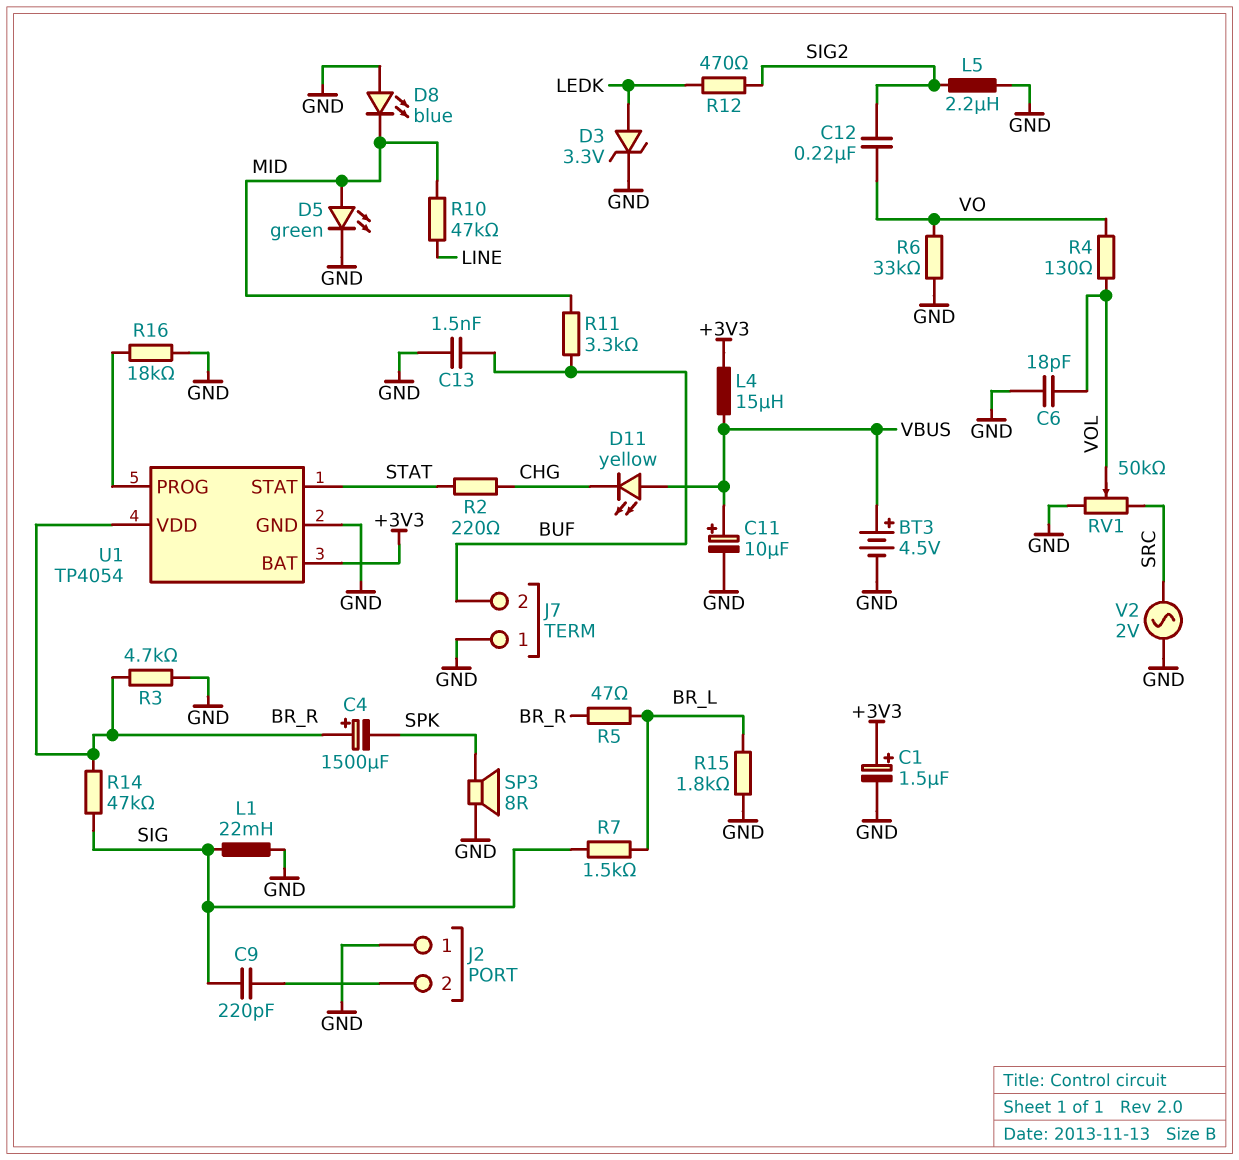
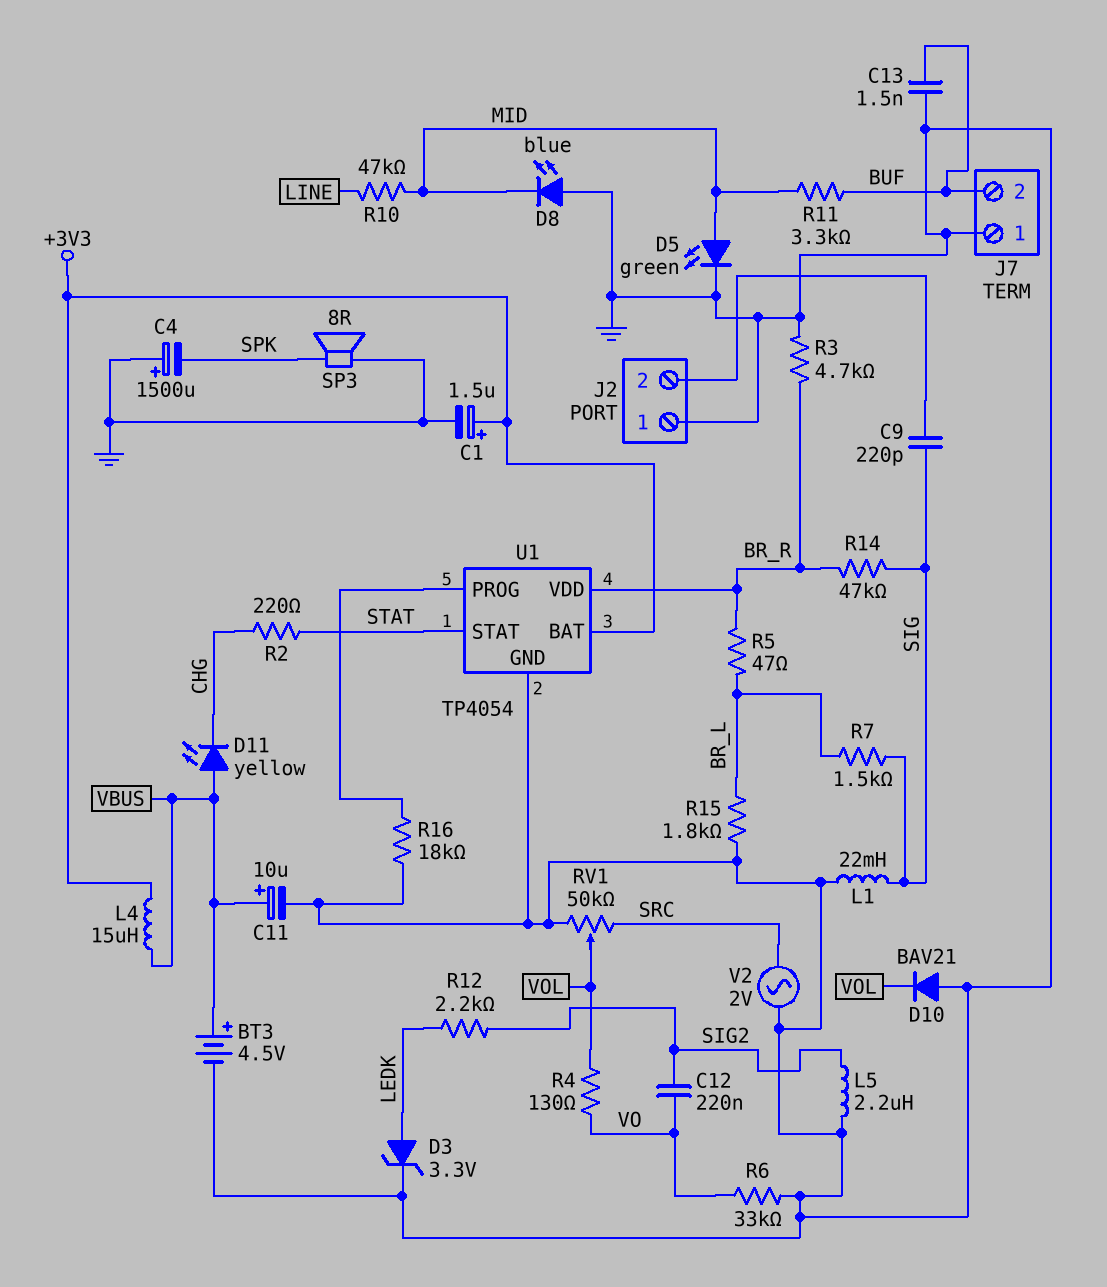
C4: 1500uF (plus BR_R, minus SPK) -> 1500uF (plus GND, minus SPK)
C6: 18pF (GND, VOL) -> none
D10: none -> diode BAV21 (A GND, K VOL)
R12: 470 (LEDK, SIG2) -> 2.2k (LEDK, SIG2)

